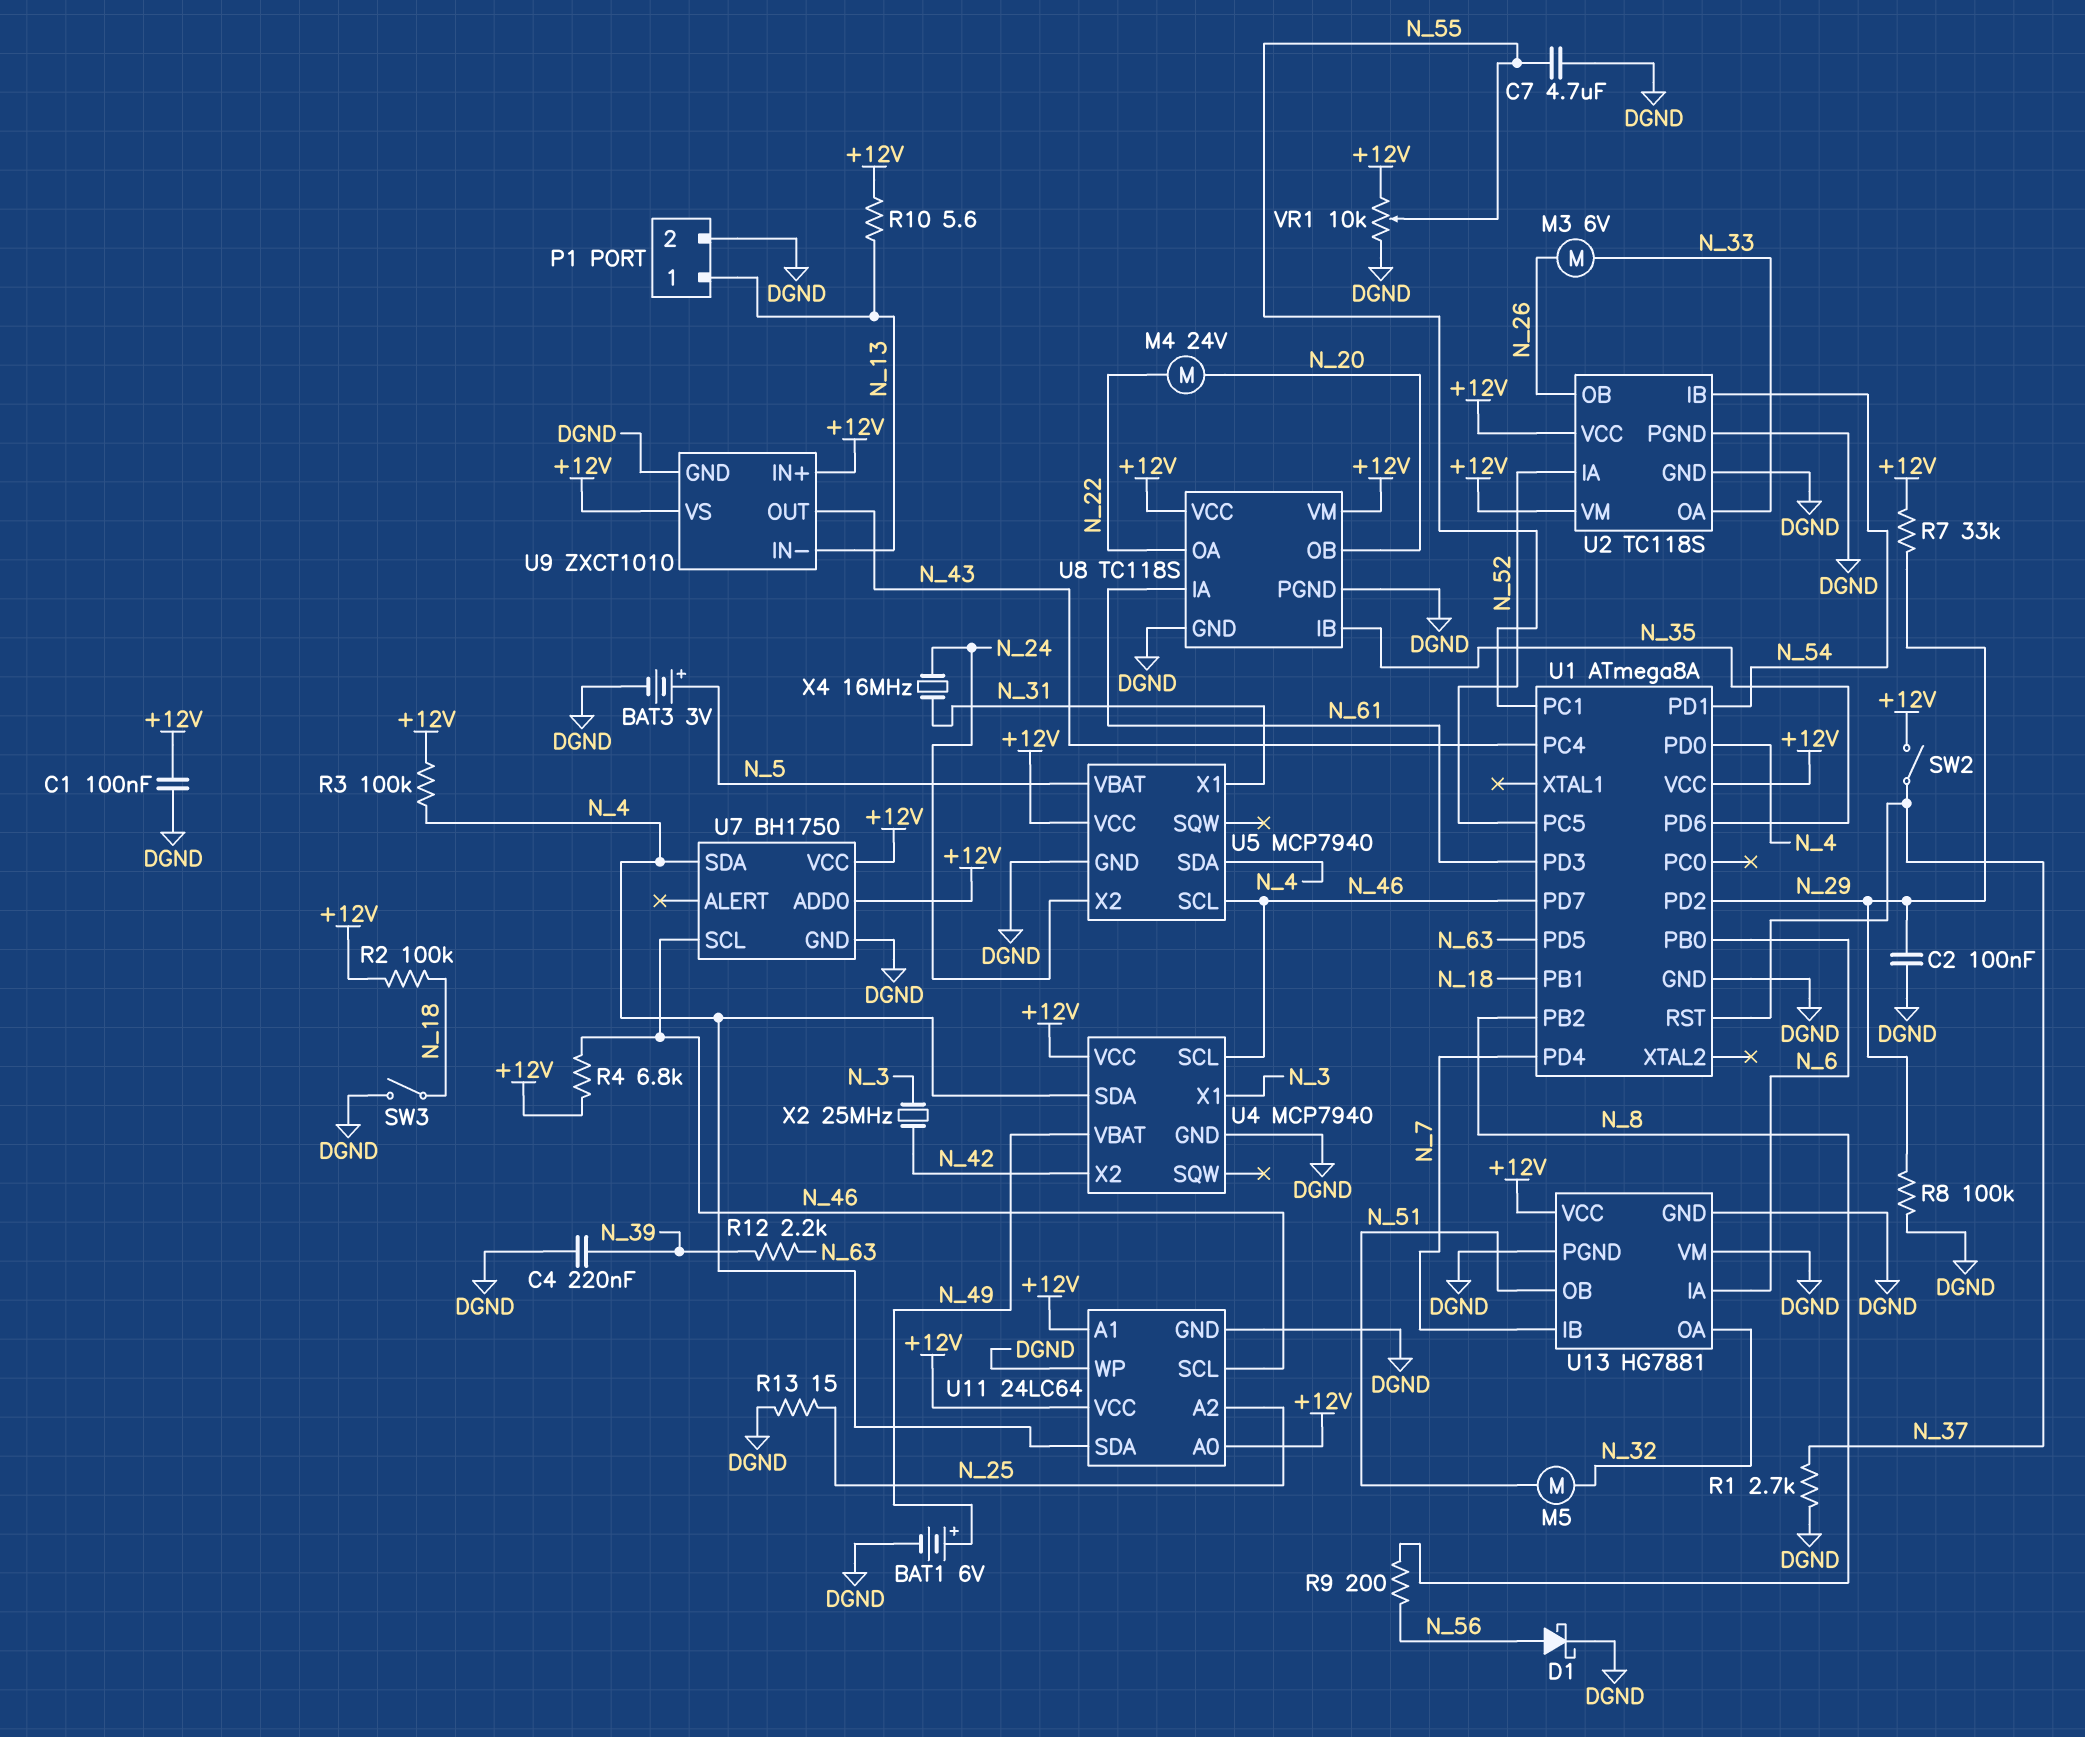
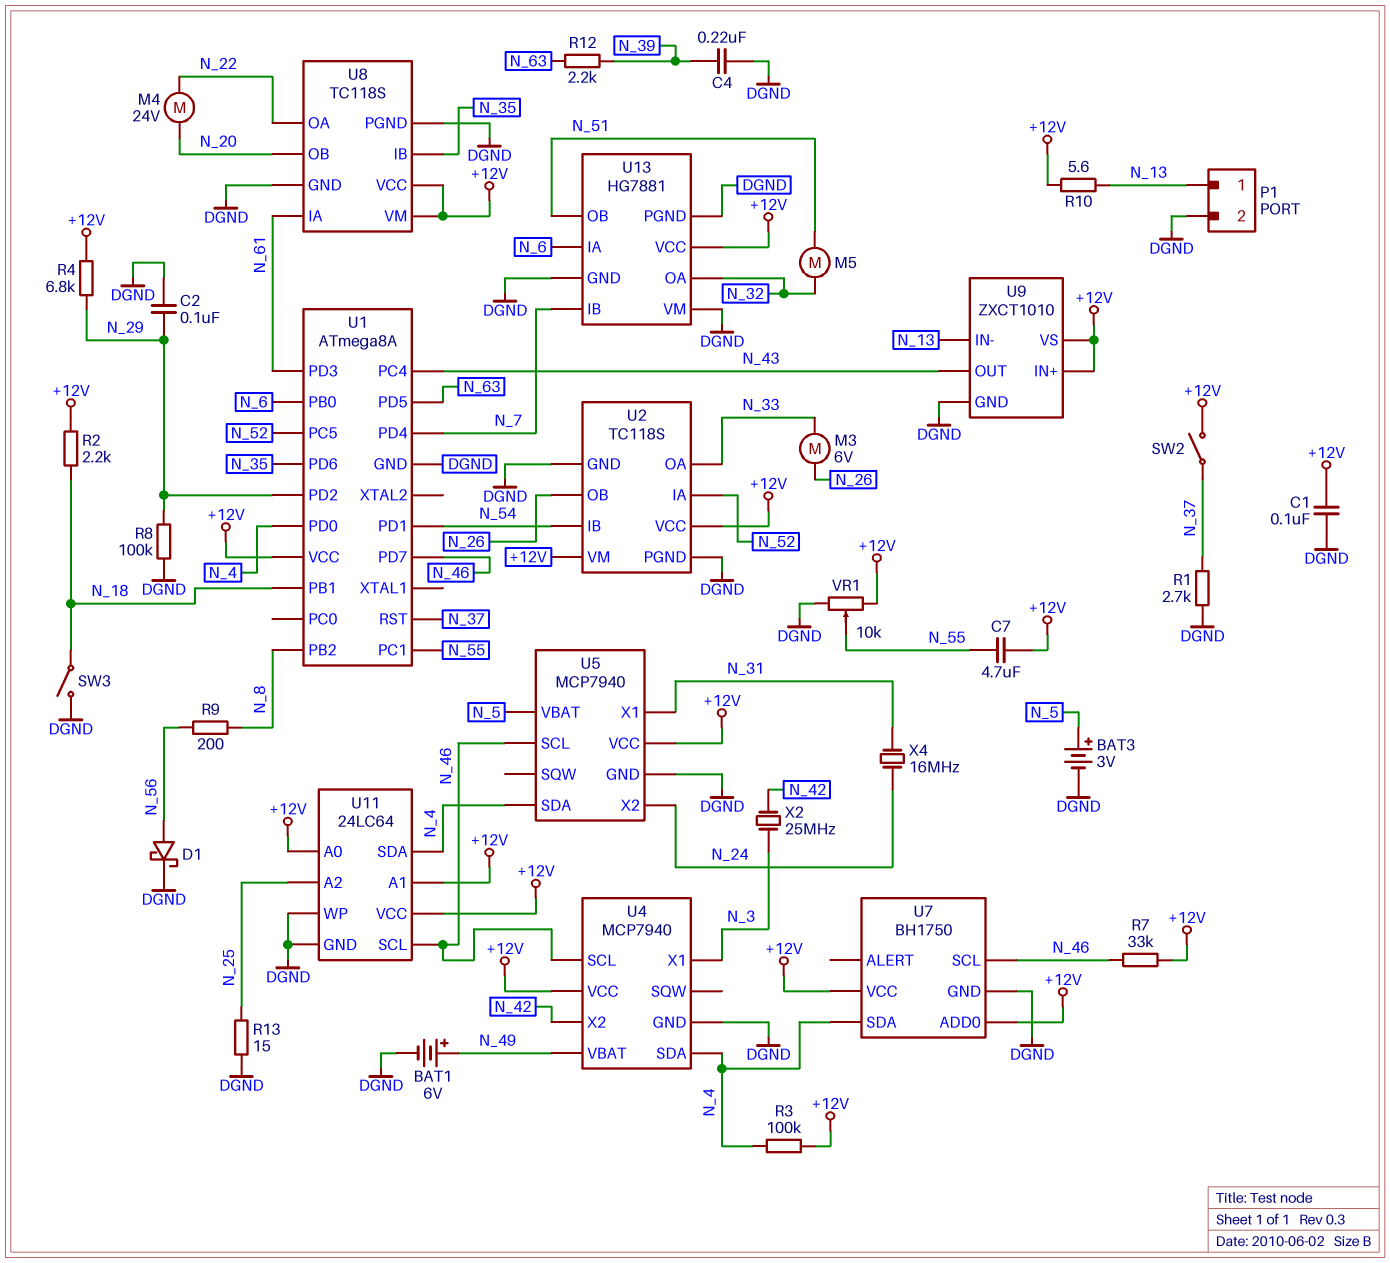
C7: 4.7uF (DGND, N_55) -> 4.7uF (+12V, N_55)
R2: 100k (+12V, N_18) -> 2.2k (+12V, N_18)
R4: 6.8k (+12V, N_46) -> 6.8k (+12V, N_29)
R7: 33k (+12V, N_29) -> 33k (+12V, N_46)

